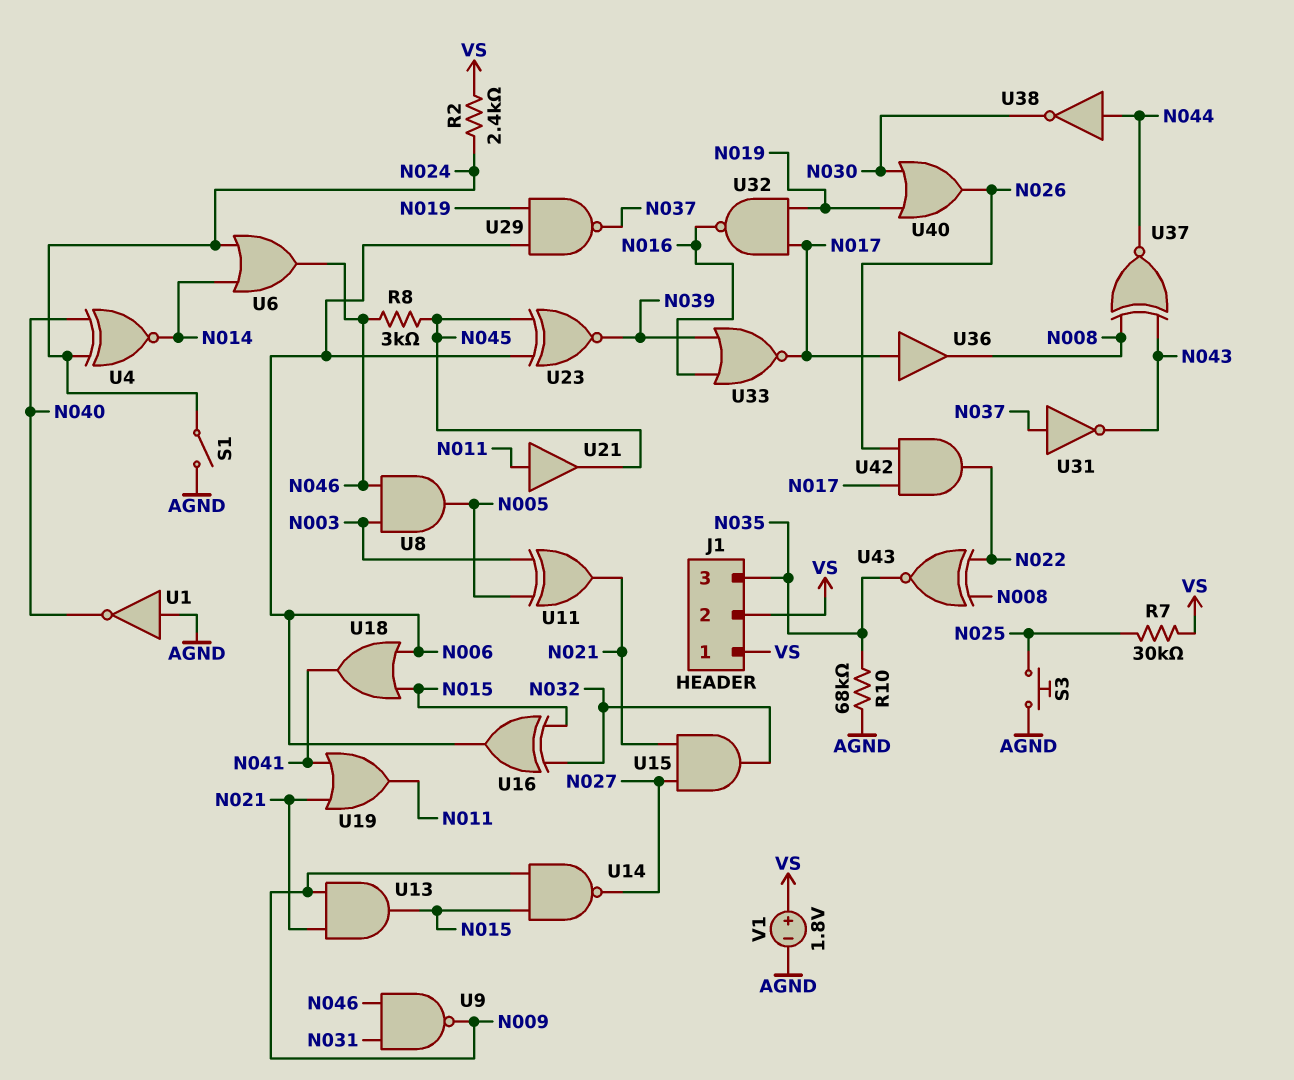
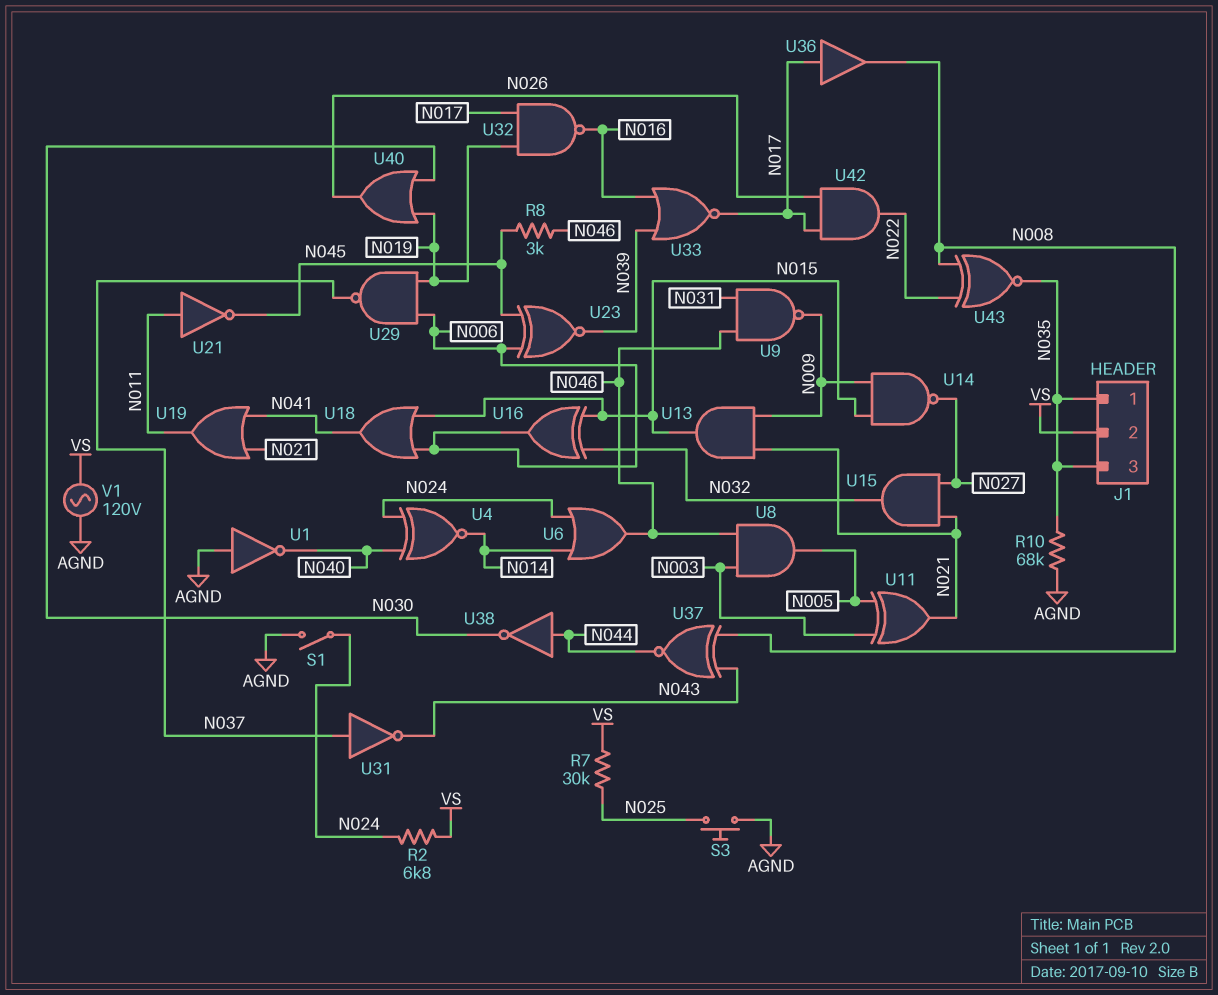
J1 pin 1: VS -> N035
R2: 2.4k (N024, VS) -> 6.8k (N024, VS)
U21: buffer (in N011, out N045) -> NOT (in N011, out N045)
V1: 1.8V (plus VS, minus AGND) -> AC 120V (AGND, VS)

